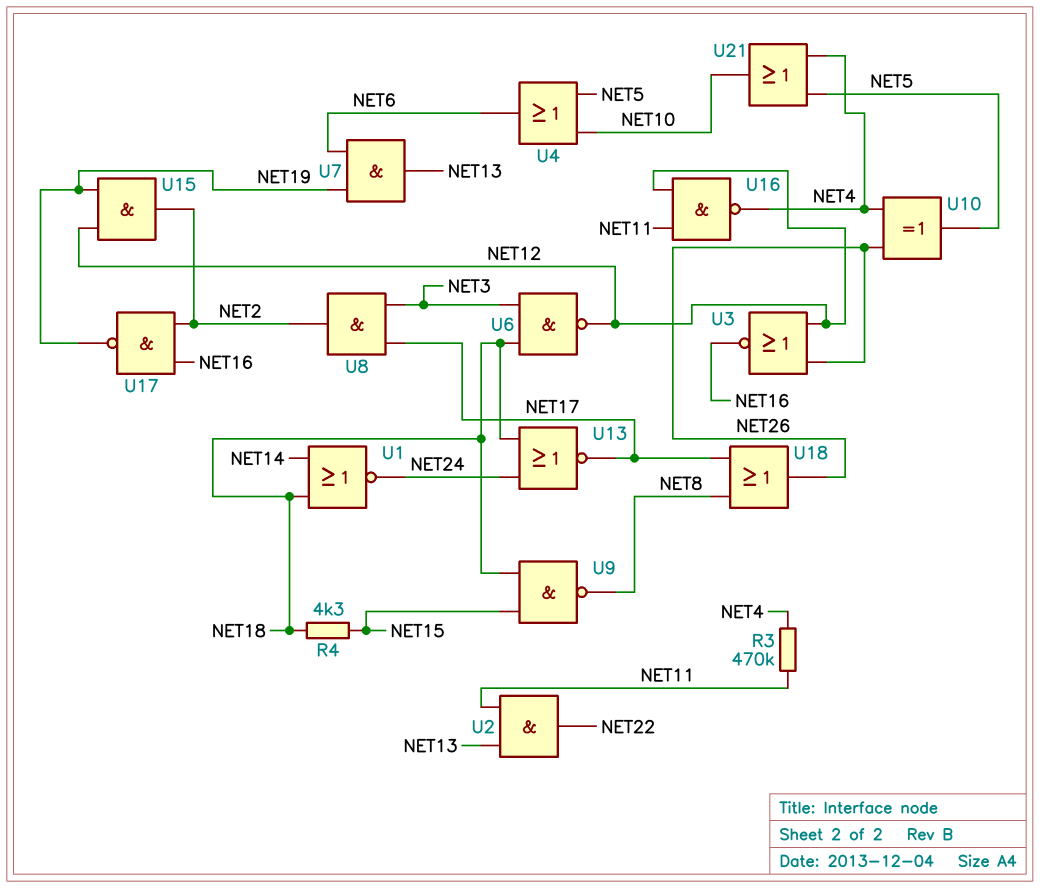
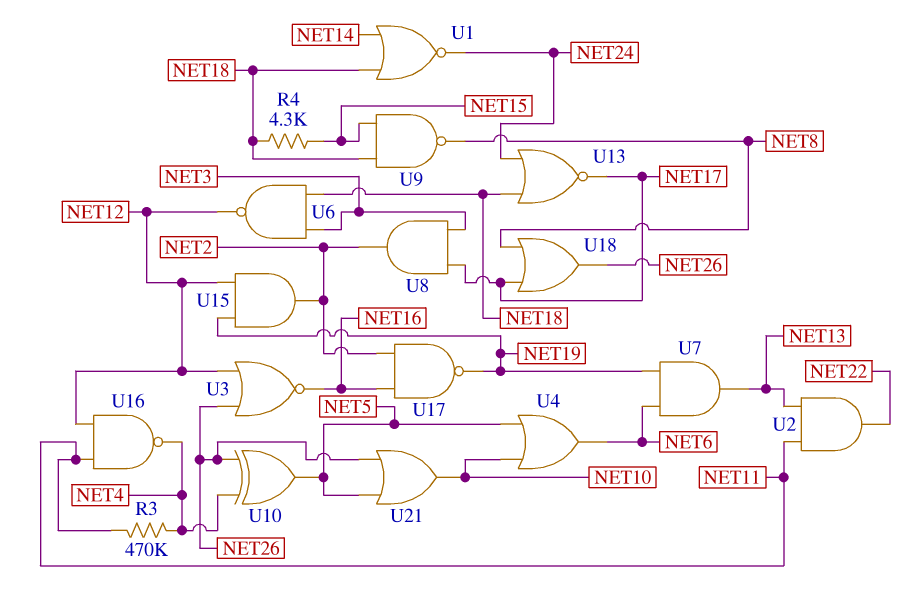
U21: OR (in NET4, in NET5, out NET10) -> OR (in NET5, in NET26, out NET10)

